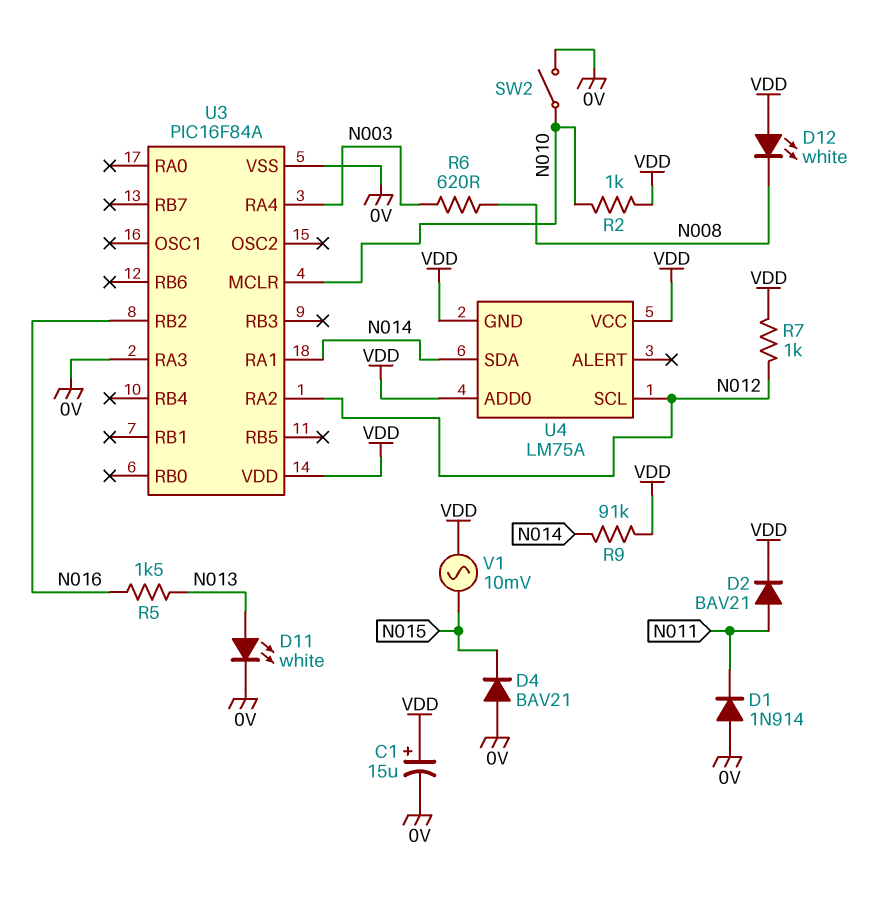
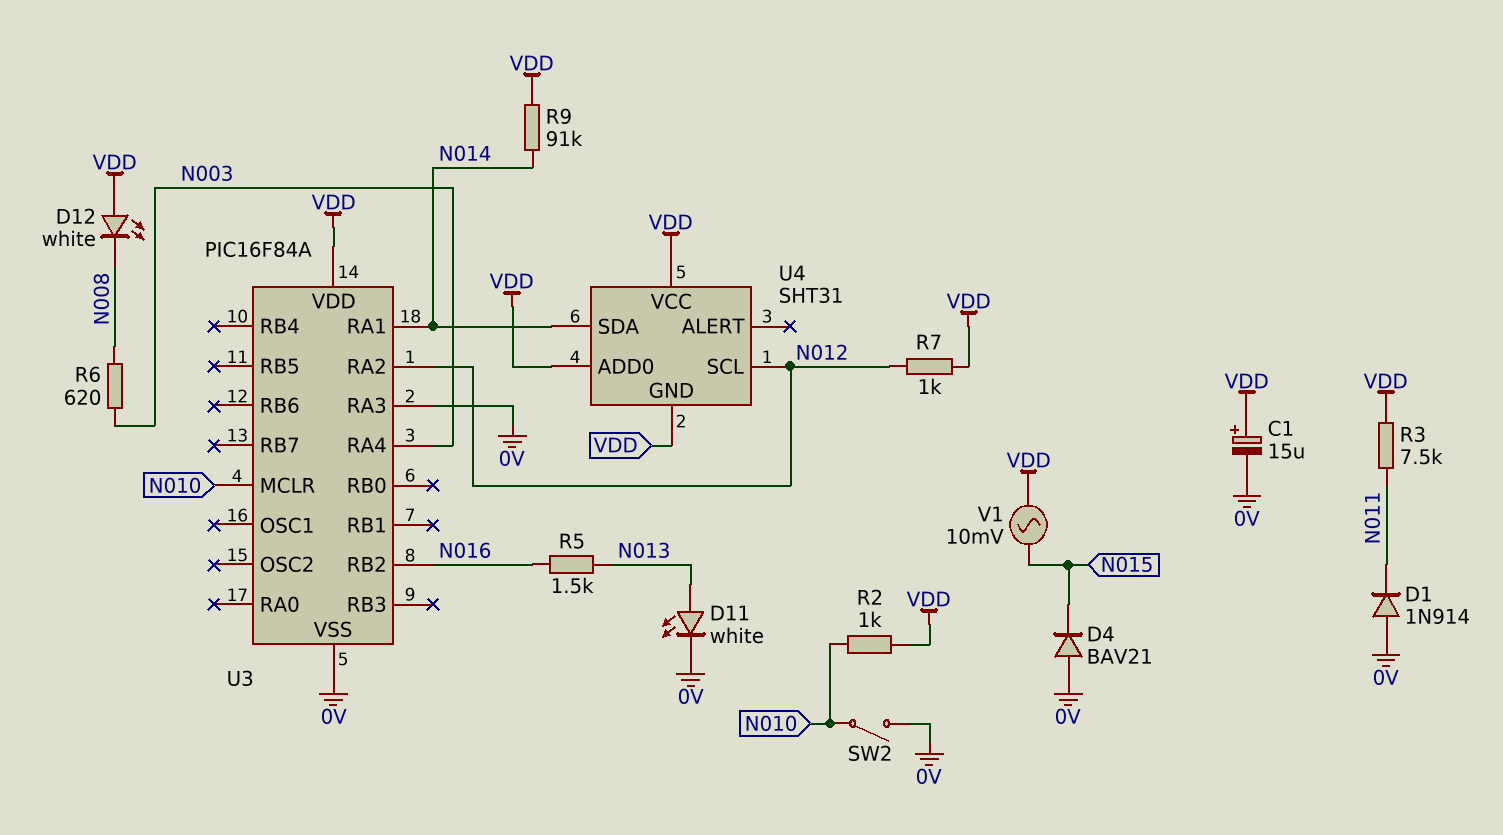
D2: diode BAV21 (A N011, K VDD) -> none
R3: none -> 7.5k (N011, VDD)
U4: LM75A -> SHT31

